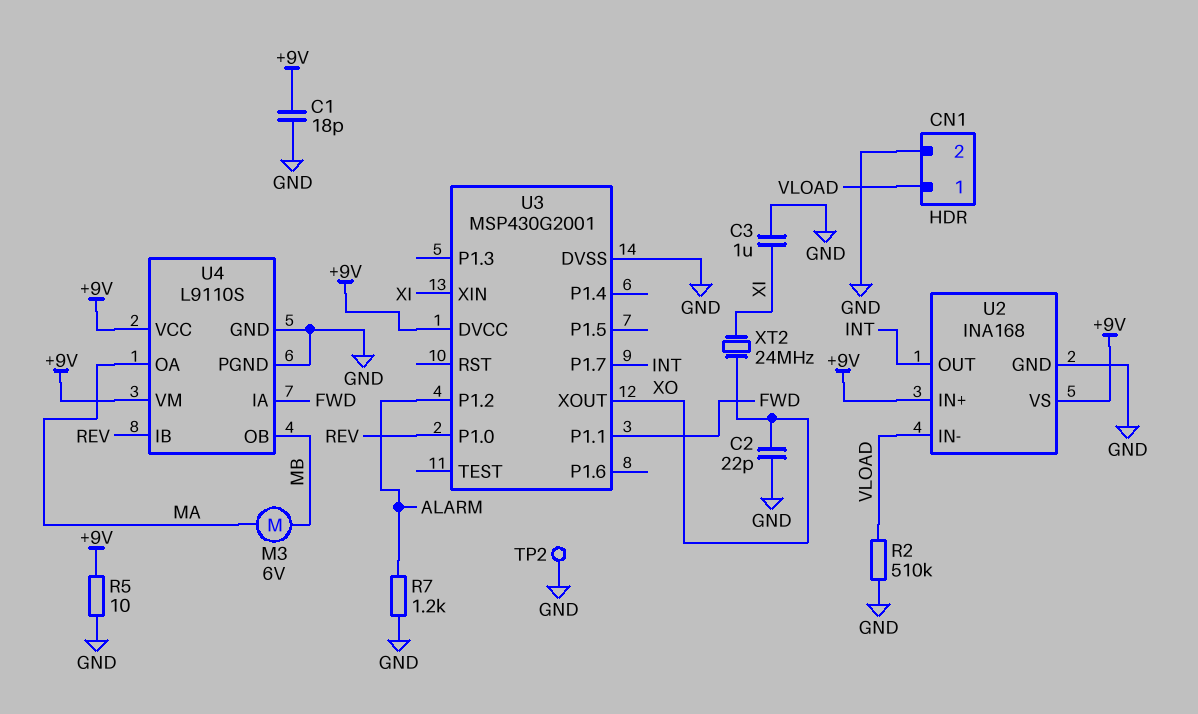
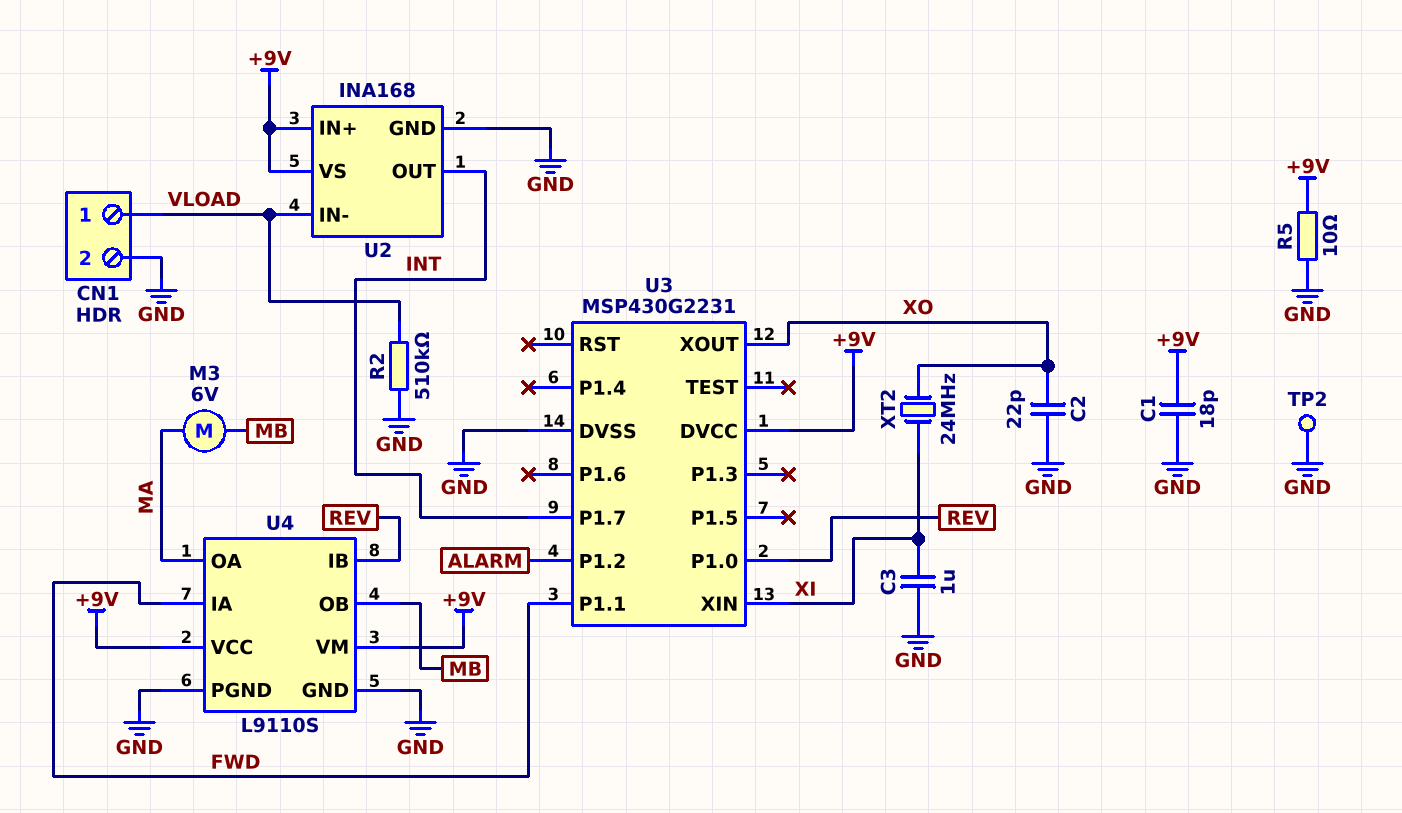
R7: 1.2k (ALARM, GND) -> none
U3: MSP430G2001 -> MSP430G2231

